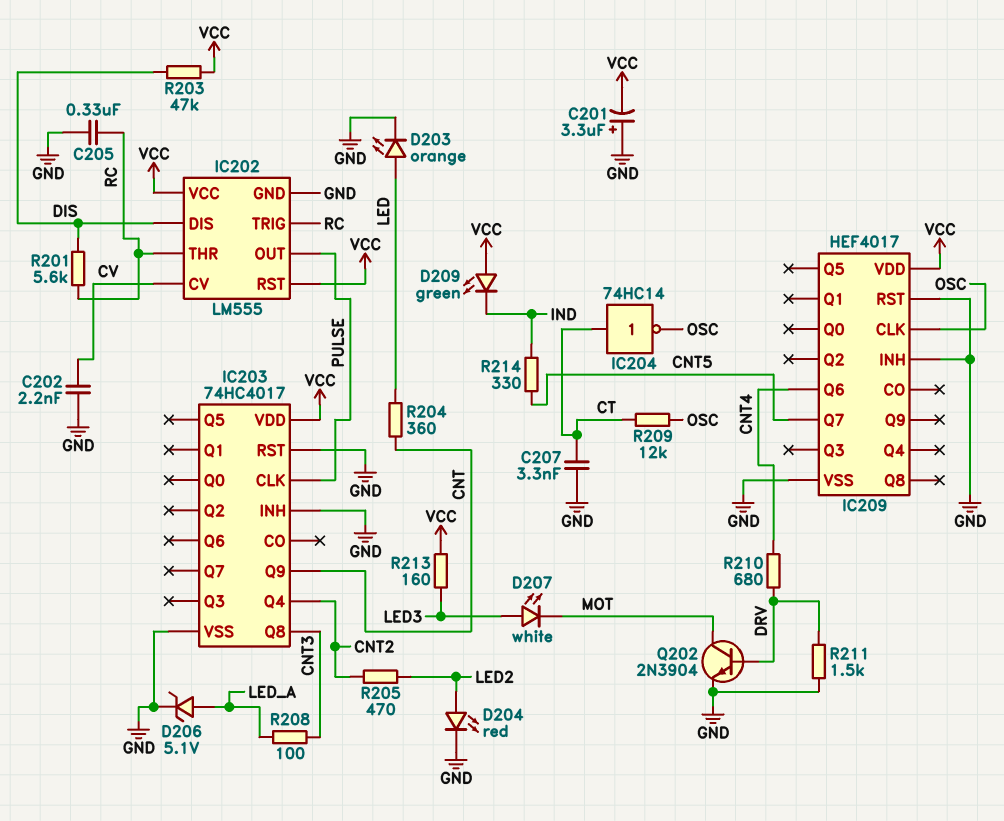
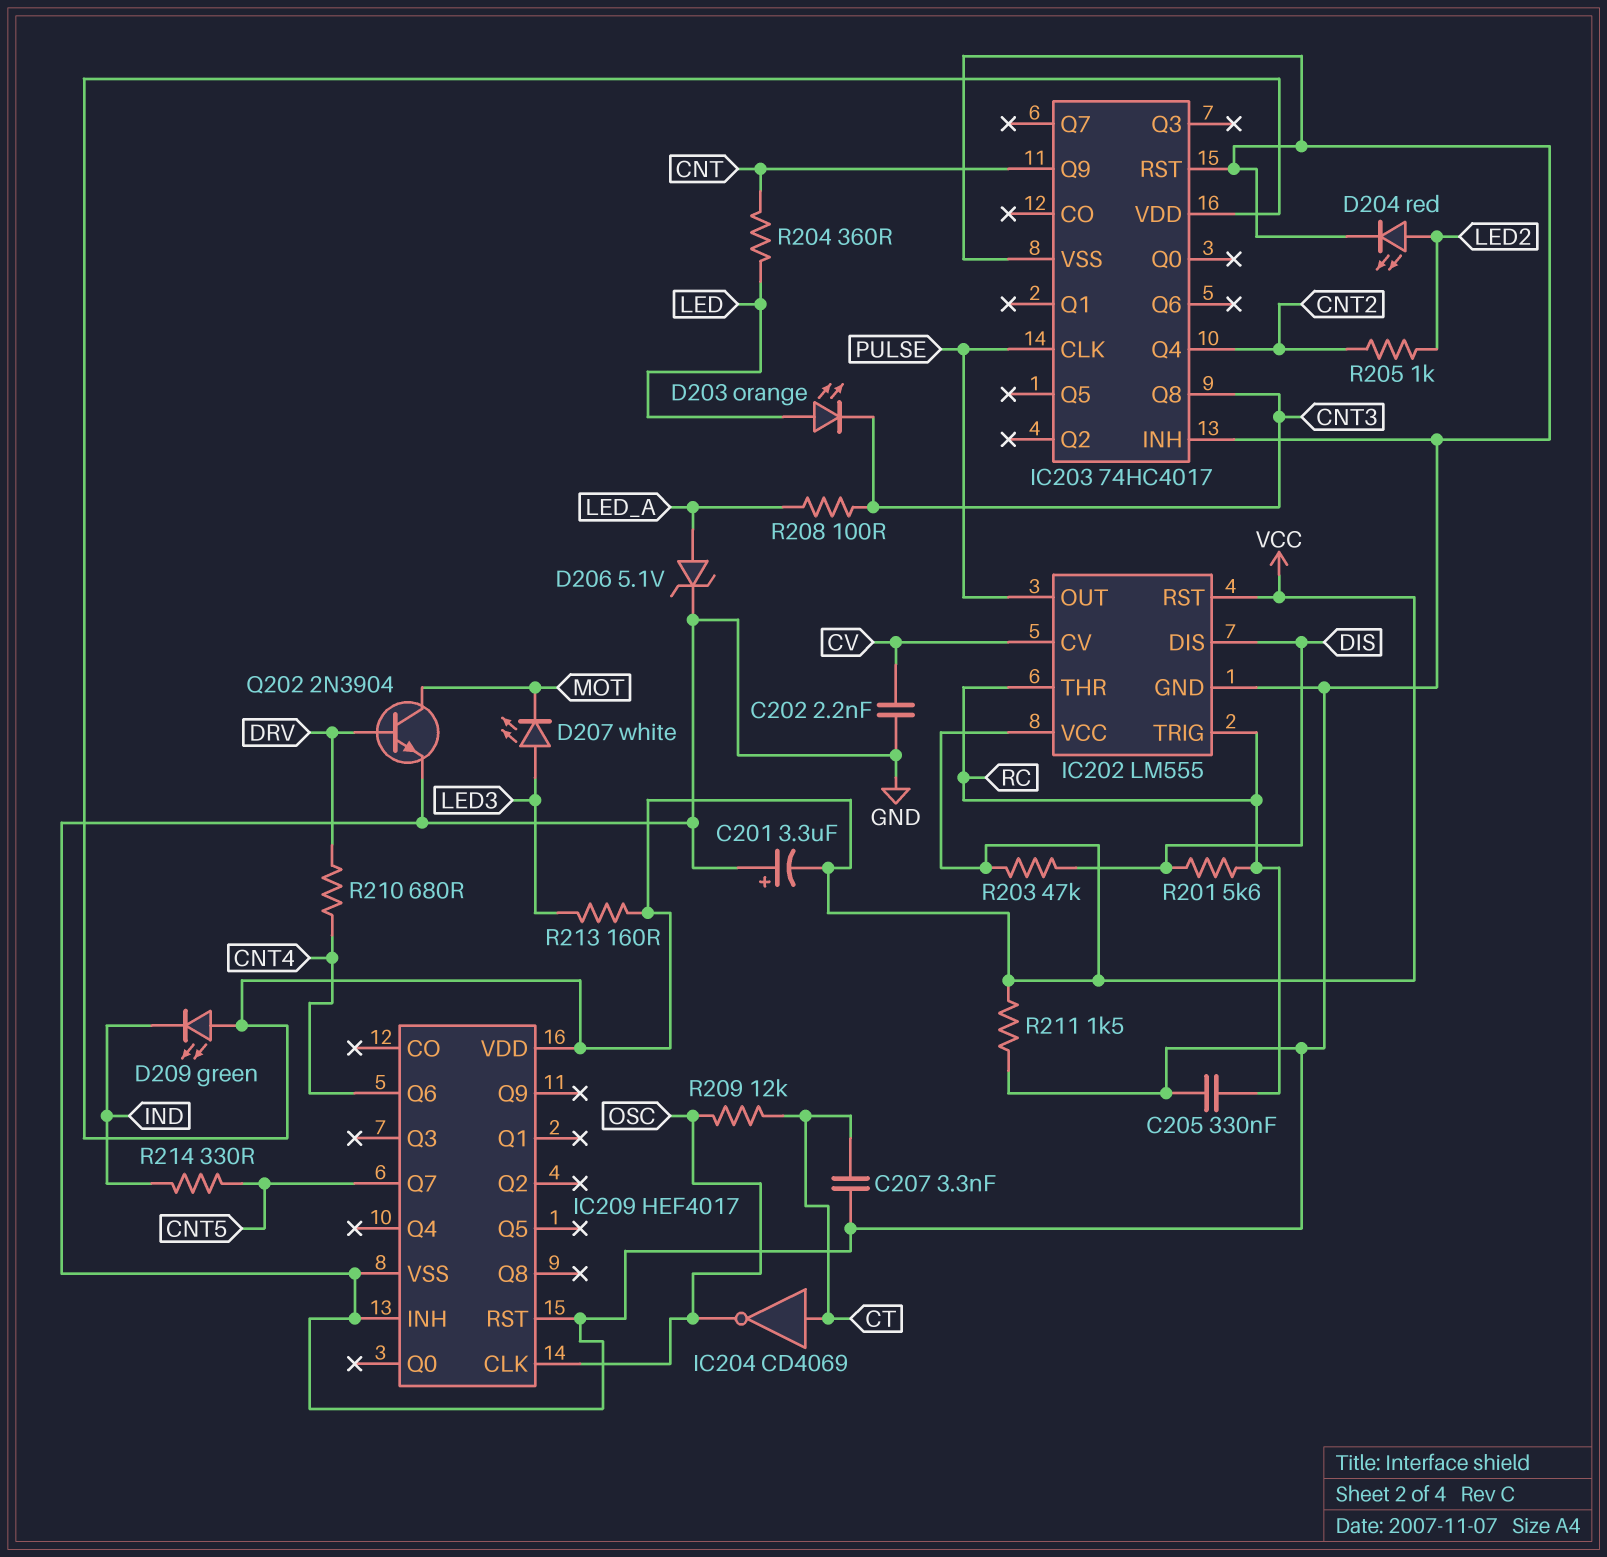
D203: LED orange (A LED, K GND) -> LED orange (A LED, K CNT3)
IC204: NOT 74HC14 (in CT, out OSC) -> NOT CD4069 (in CT, out OSC)
R205: 470 (CNT2, LED2) -> 1k (CNT2, LED2)
R211: 1.5k (DRV, GND) -> 1.5k (GND, VCC)

